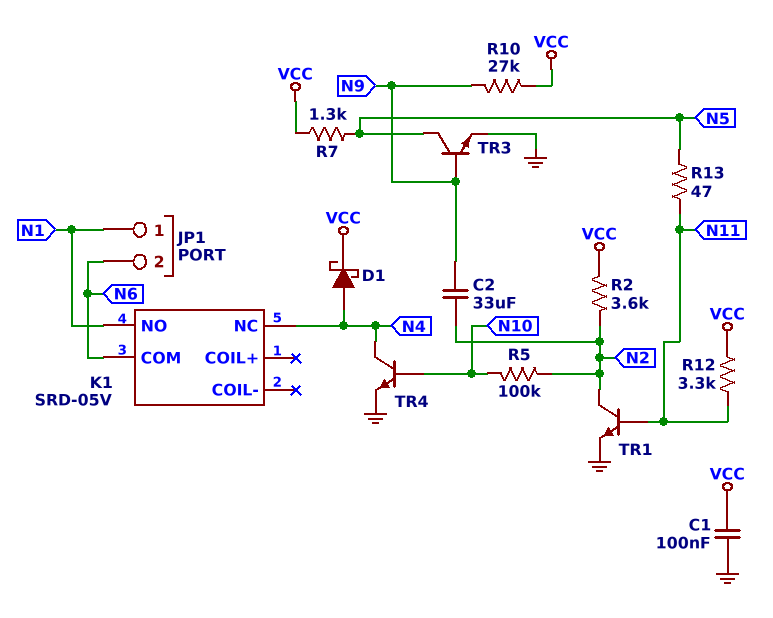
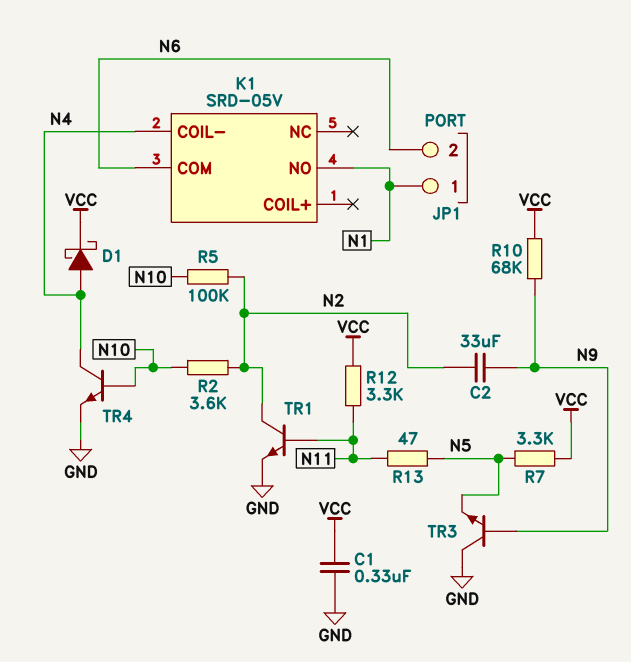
C1: 100nF (GND, VCC) -> 330nF (GND, VCC)
K1 pin COIL-: none -> N4
K1 pin NC: N4 -> none
R2: 3.6k (N2, VCC) -> 3.6k (N2, N10)
R7: 1.3k (N5, VCC) -> 3.3k (N5, VCC)
R10: 27k (N9, VCC) -> 68k (N9, VCC)
TR3: NPN (B N9, C N5, E GND) -> NPN (B N9, C GND, E N5)

